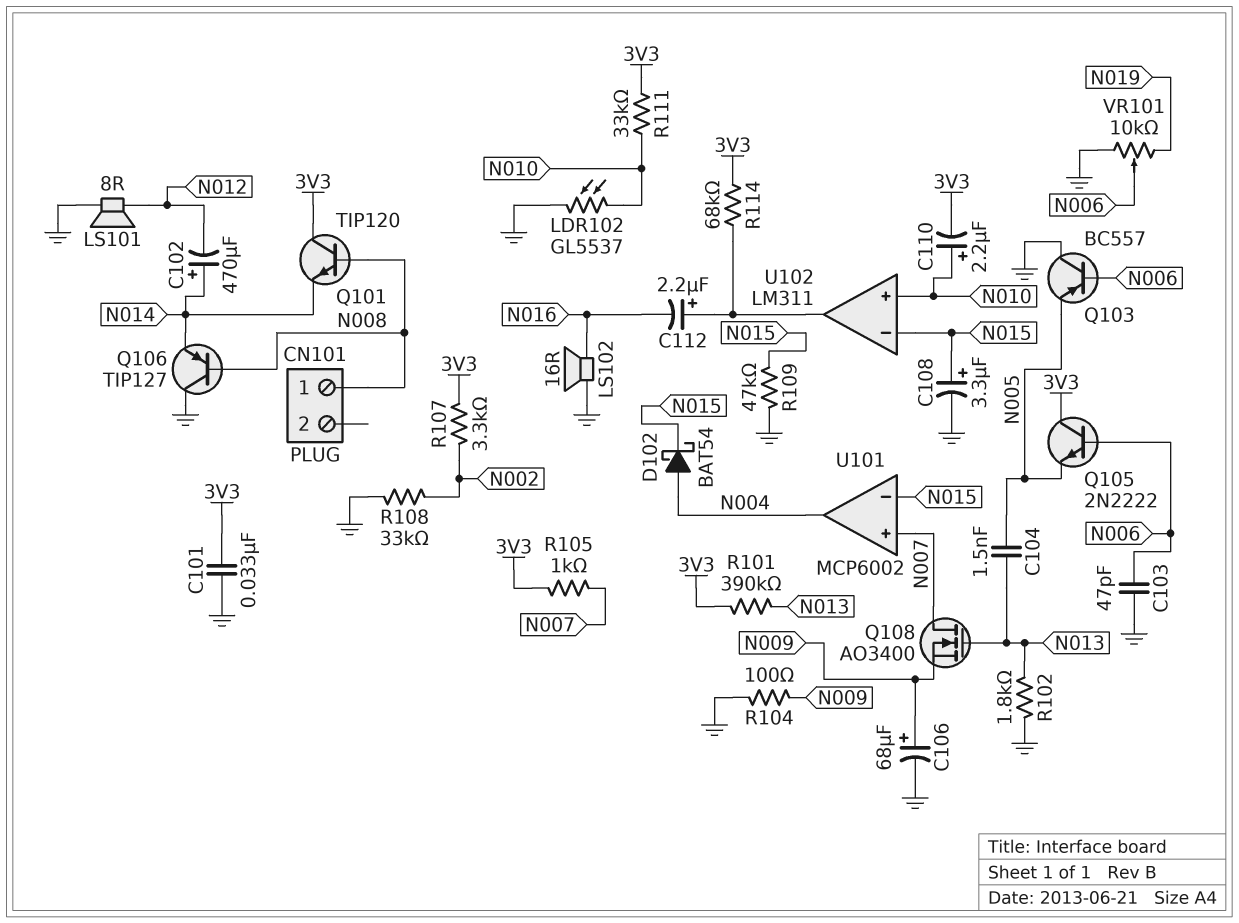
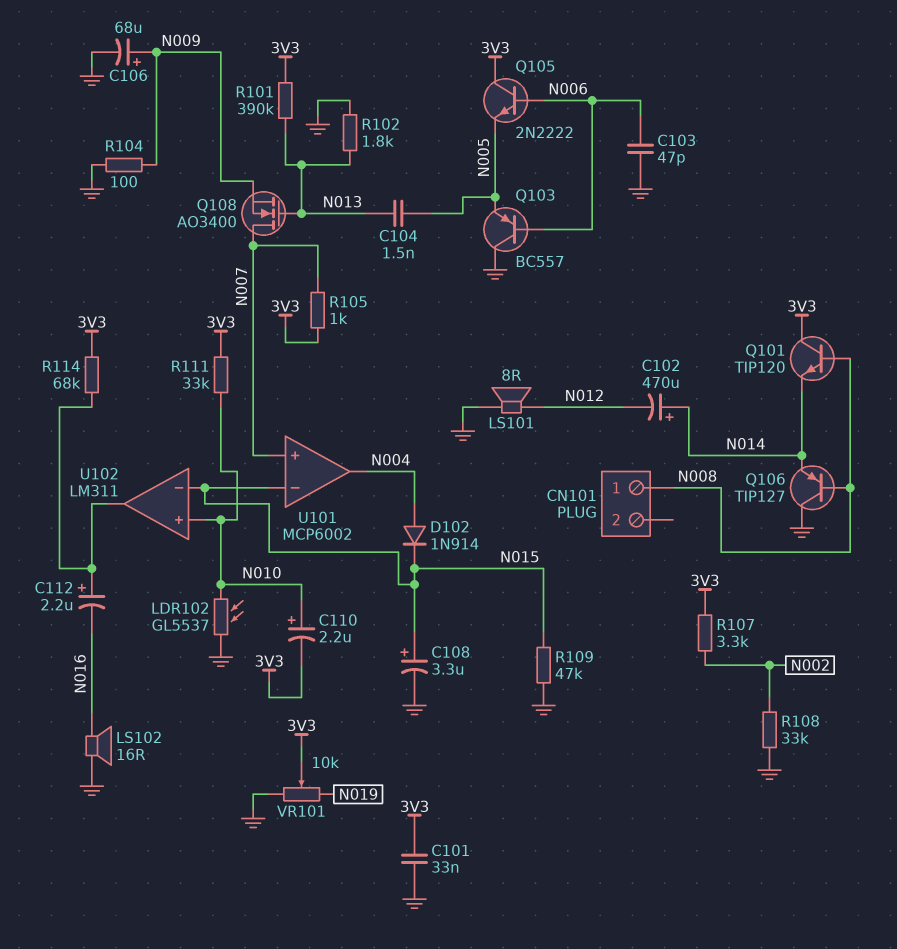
D102: schottky BAT54 (A N004, K N015) -> diode 1N914 (A N004, K N015)
VR101: 10k (GND, N019, wiper N006) -> 10k (GND, N019, wiper 3V3)

